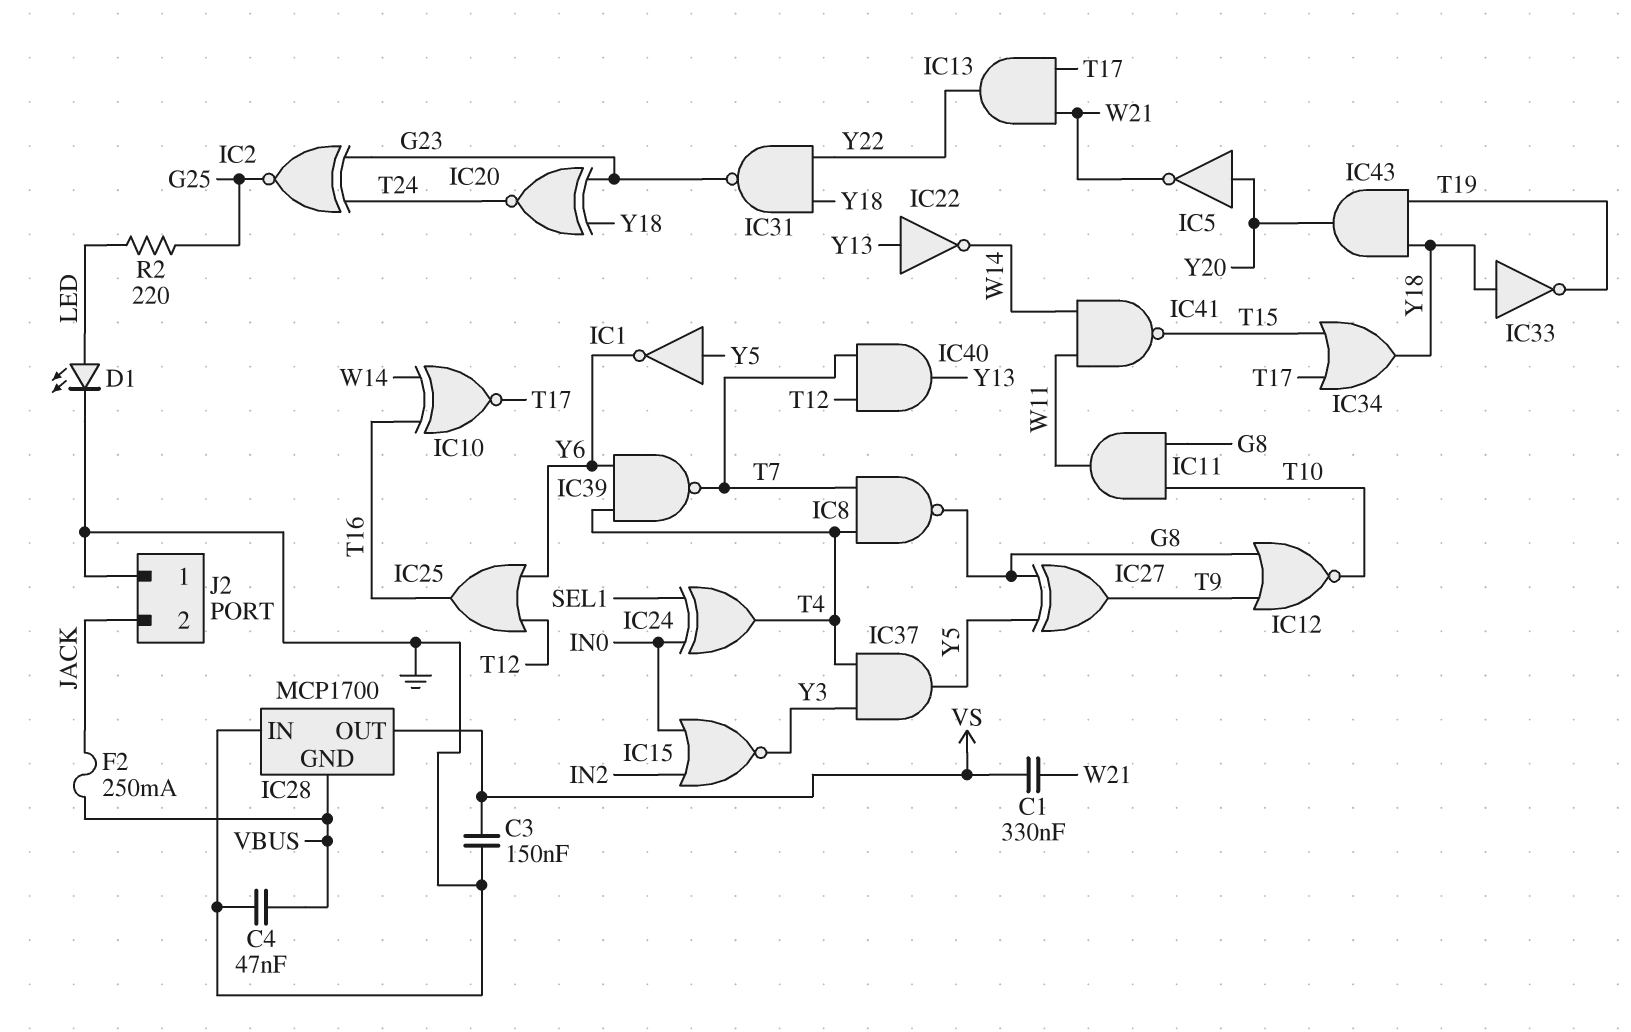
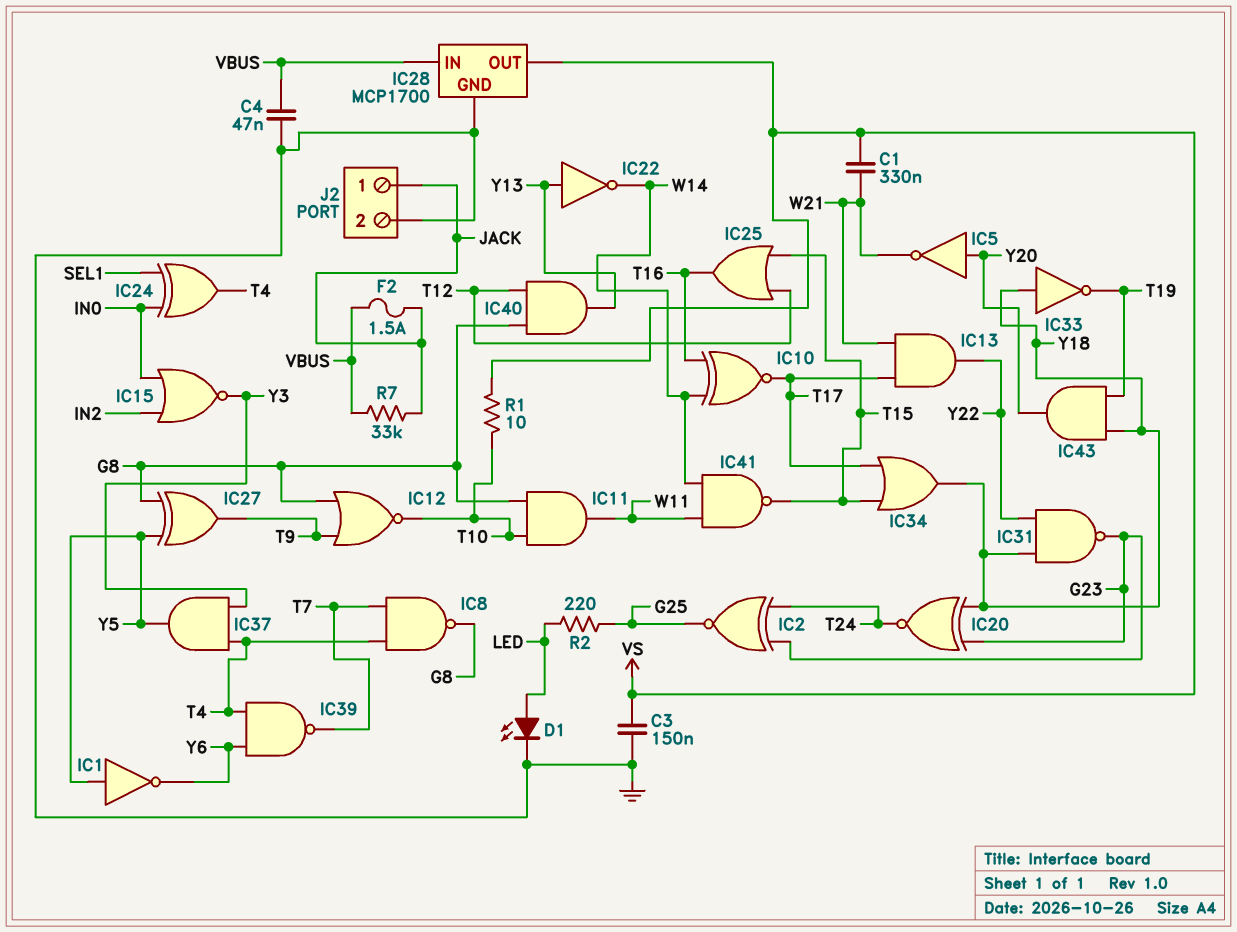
F2: 250mA (JACK, VBUS) -> 1.5A (JACK, VBUS)
IC25: OR (in T12, in Y6, out T16) -> OR (in T12, in T15, out T16)
IC28 pin GND: VBUS -> GND
IC28 pin IN: GND -> VBUS
IC40: AND (in T7, in T12, out Y13) -> AND (in G8, in T12, out Y13)
J2 pin 1: GND -> JACK
J2 pin 2: JACK -> GND
R1: none -> 10 (T10, VS)
R7: none -> 33k (JACK, VBUS)

